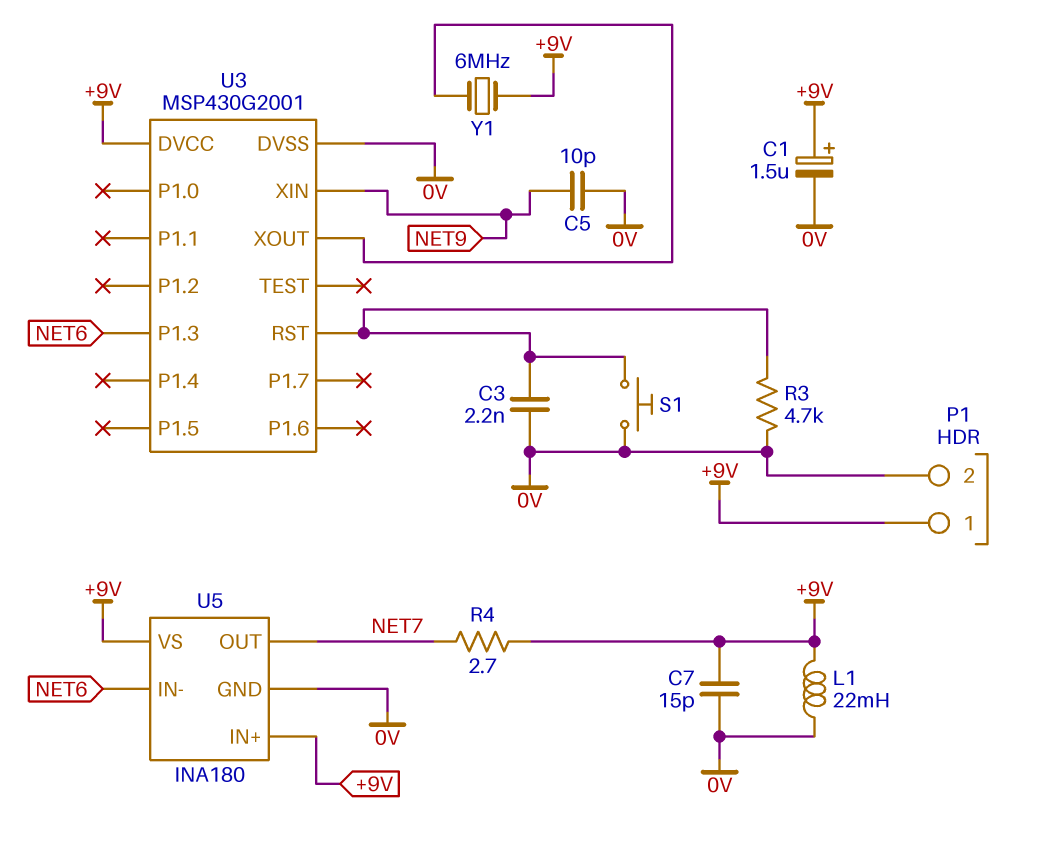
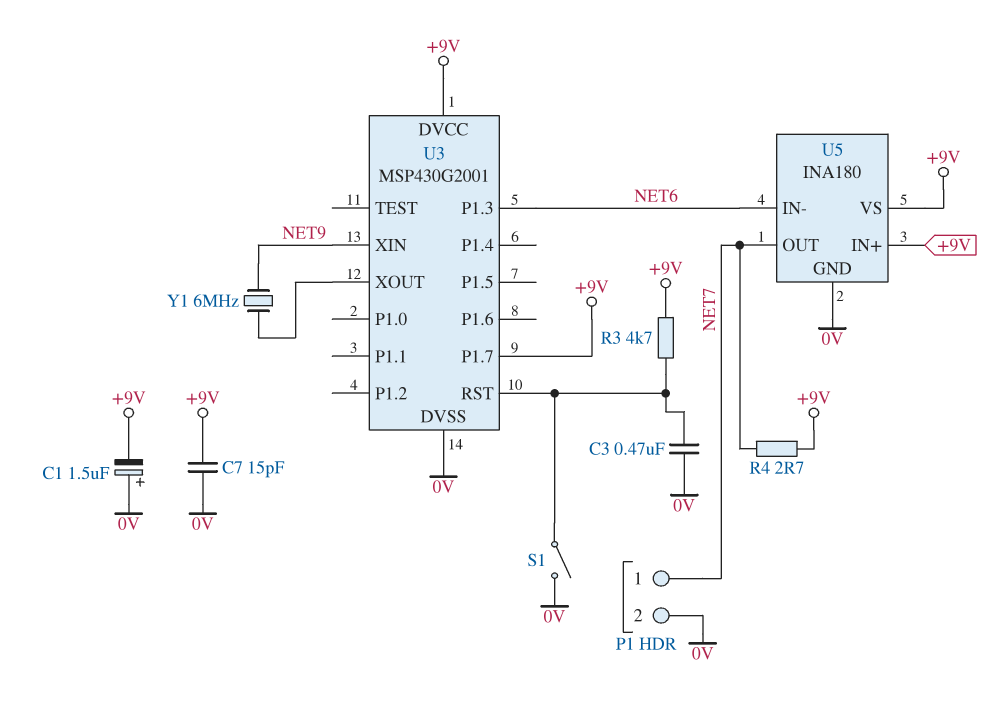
C1: 1.5uF (plus +9V, minus 0V) -> 1.5uF (plus 0V, minus +9V)
C3: 2.2nF (0V, U3/RST) -> 470nF (0V, U3/RST)
C5: 10pF (0V, NET9) -> none
L1: 22mH (+9V, 0V) -> none
P1 pin 1: +9V -> NET7
R3: 4.7k (0V, U3/RST) -> 4.7k (+9V, U3/RST)
S1: button (0V, U3/RST) -> switch (0V, U3/RST)
U3 pin P1.7: none -> +9V
Y1: 6MHz (+9V, U3/XOUT) -> 6MHz (NET9, U3/XOUT)

